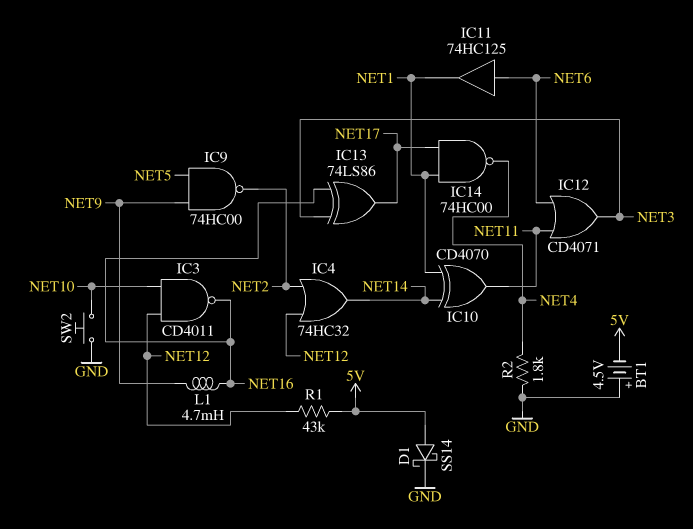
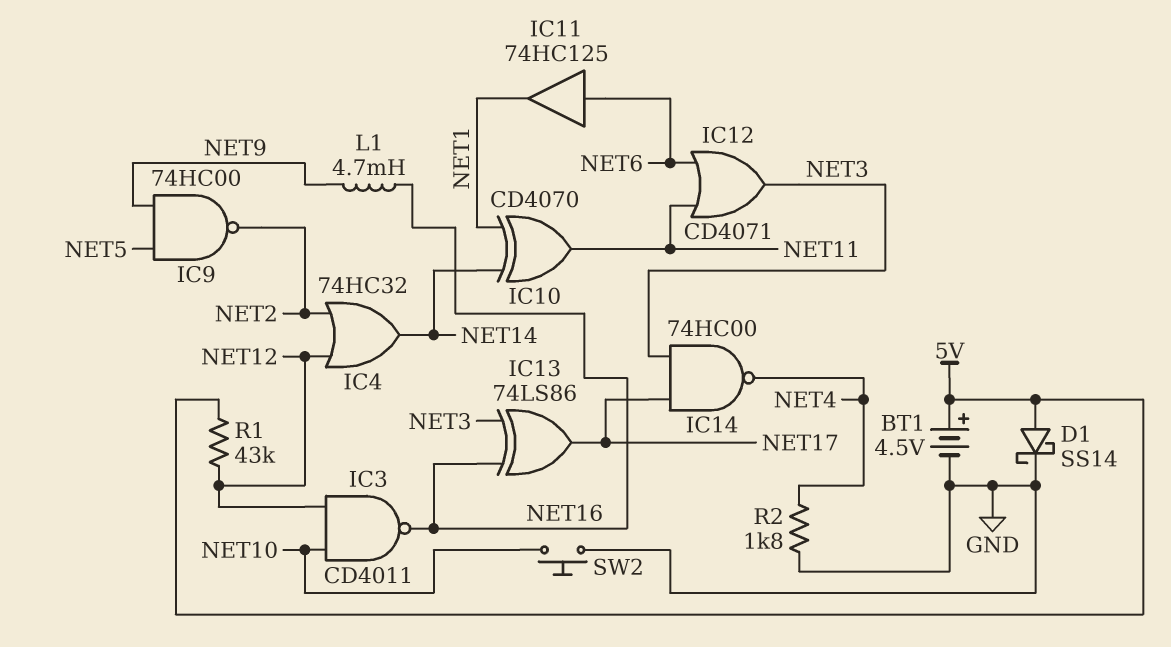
BT1: 4.5V (plus GND, minus 5V) -> 4.5V (plus 5V, minus GND)
IC14: NAND 74HC00 (in NET1, in NET17, out NET4) -> NAND 74HC00 (in NET3, in NET17, out NET4)

